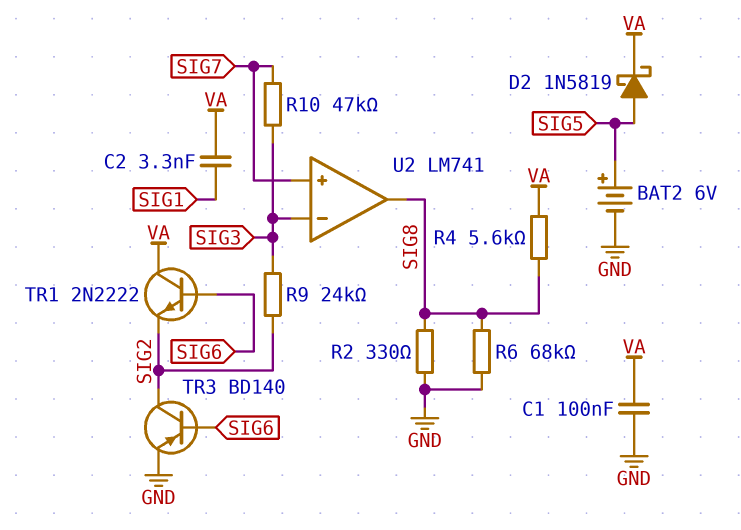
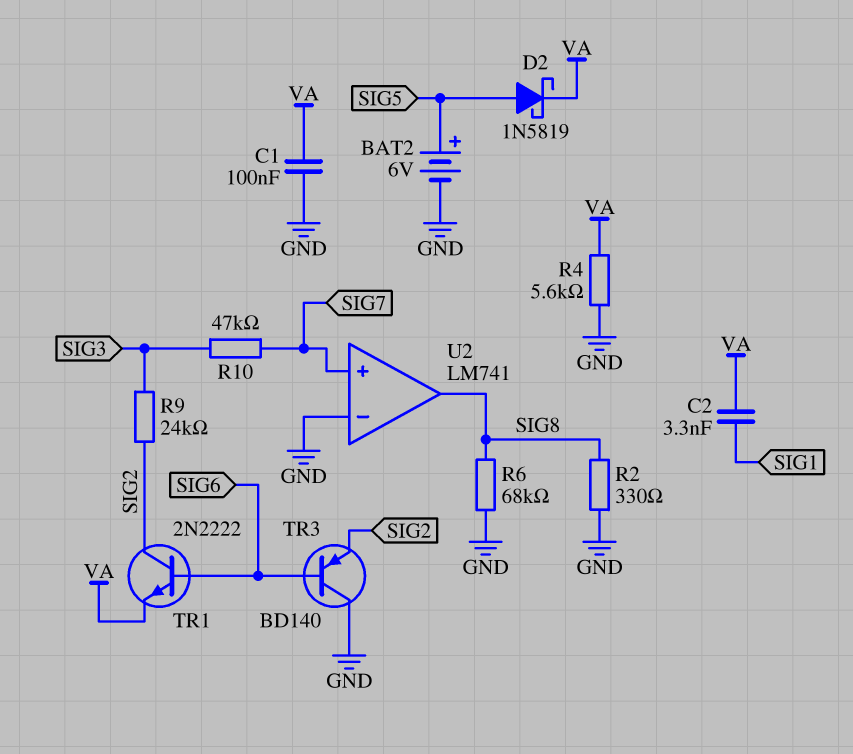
R4: 5.6k (SIG8, VA) -> 5.6k (GND, VA)
TR1: NPN 2N2222 (B SIG6, C VA, E SIG2) -> NPN 2N2222 (B SIG6, C SIG2, E VA)
TR3: PNP BD140 (B SIG6, C SIG2, E GND) -> PNP BD140 (B SIG6, C GND, E SIG2)
U2 pin in-: SIG3 -> GND

